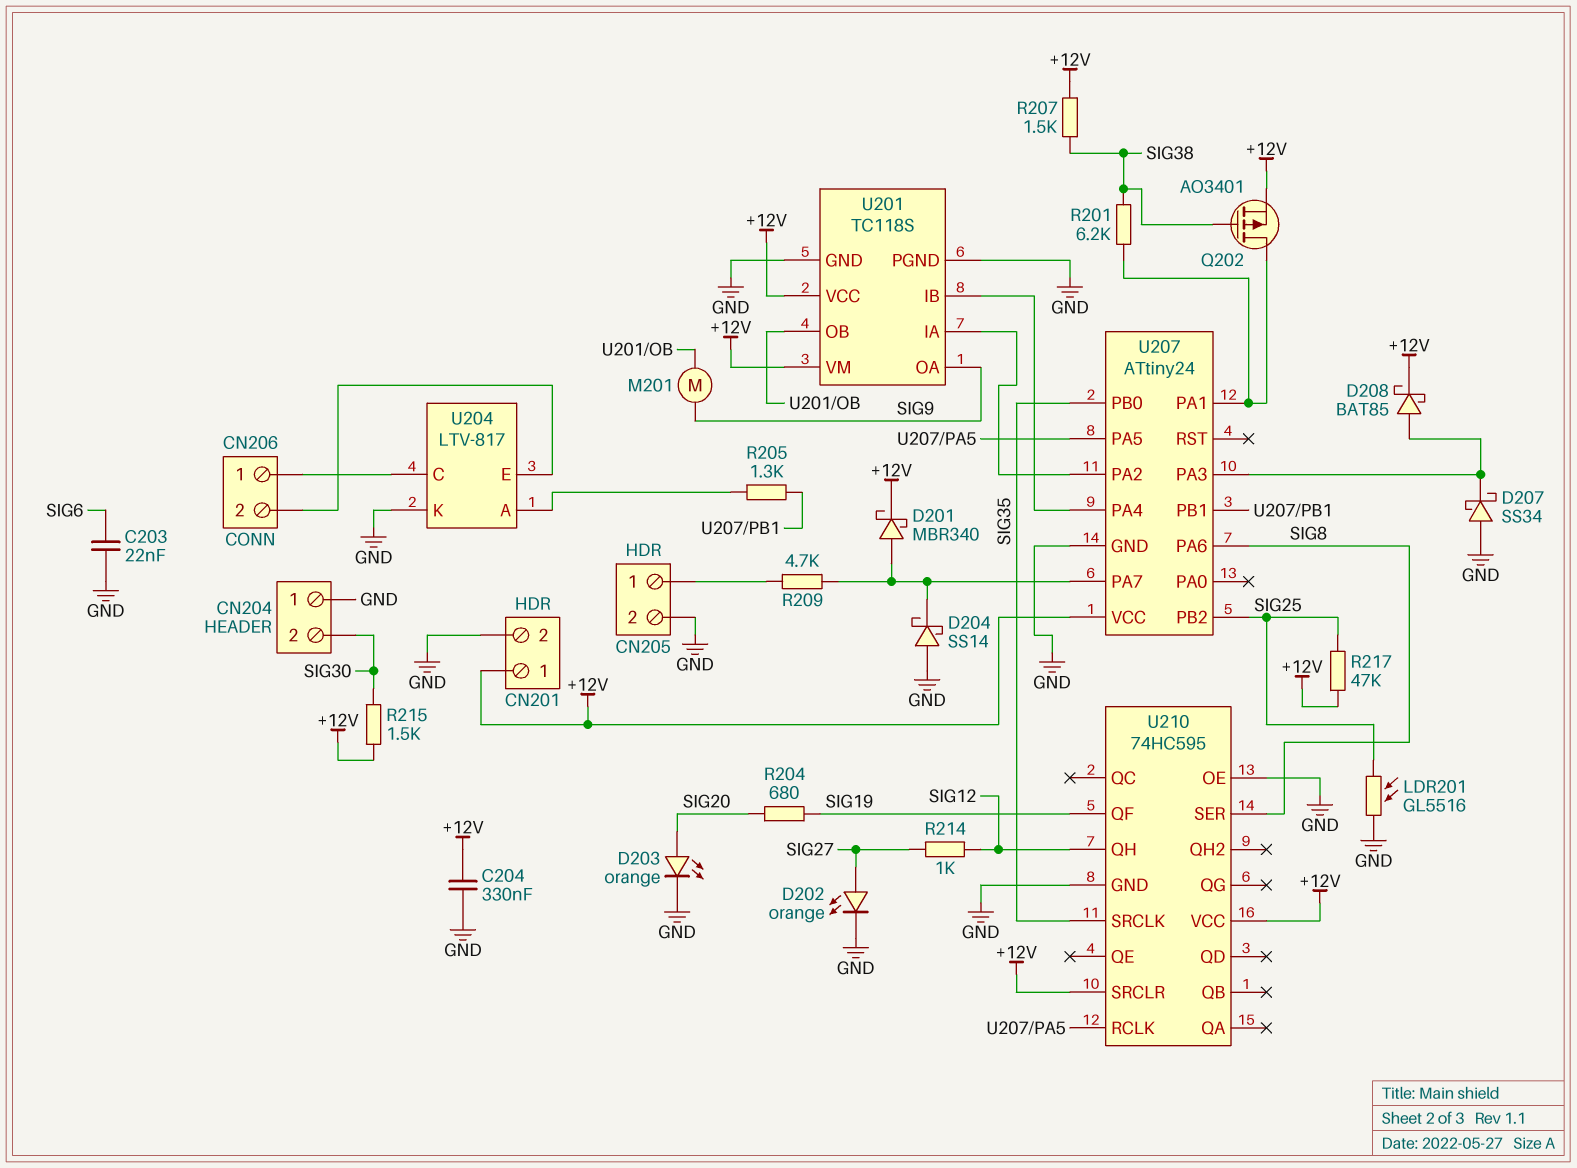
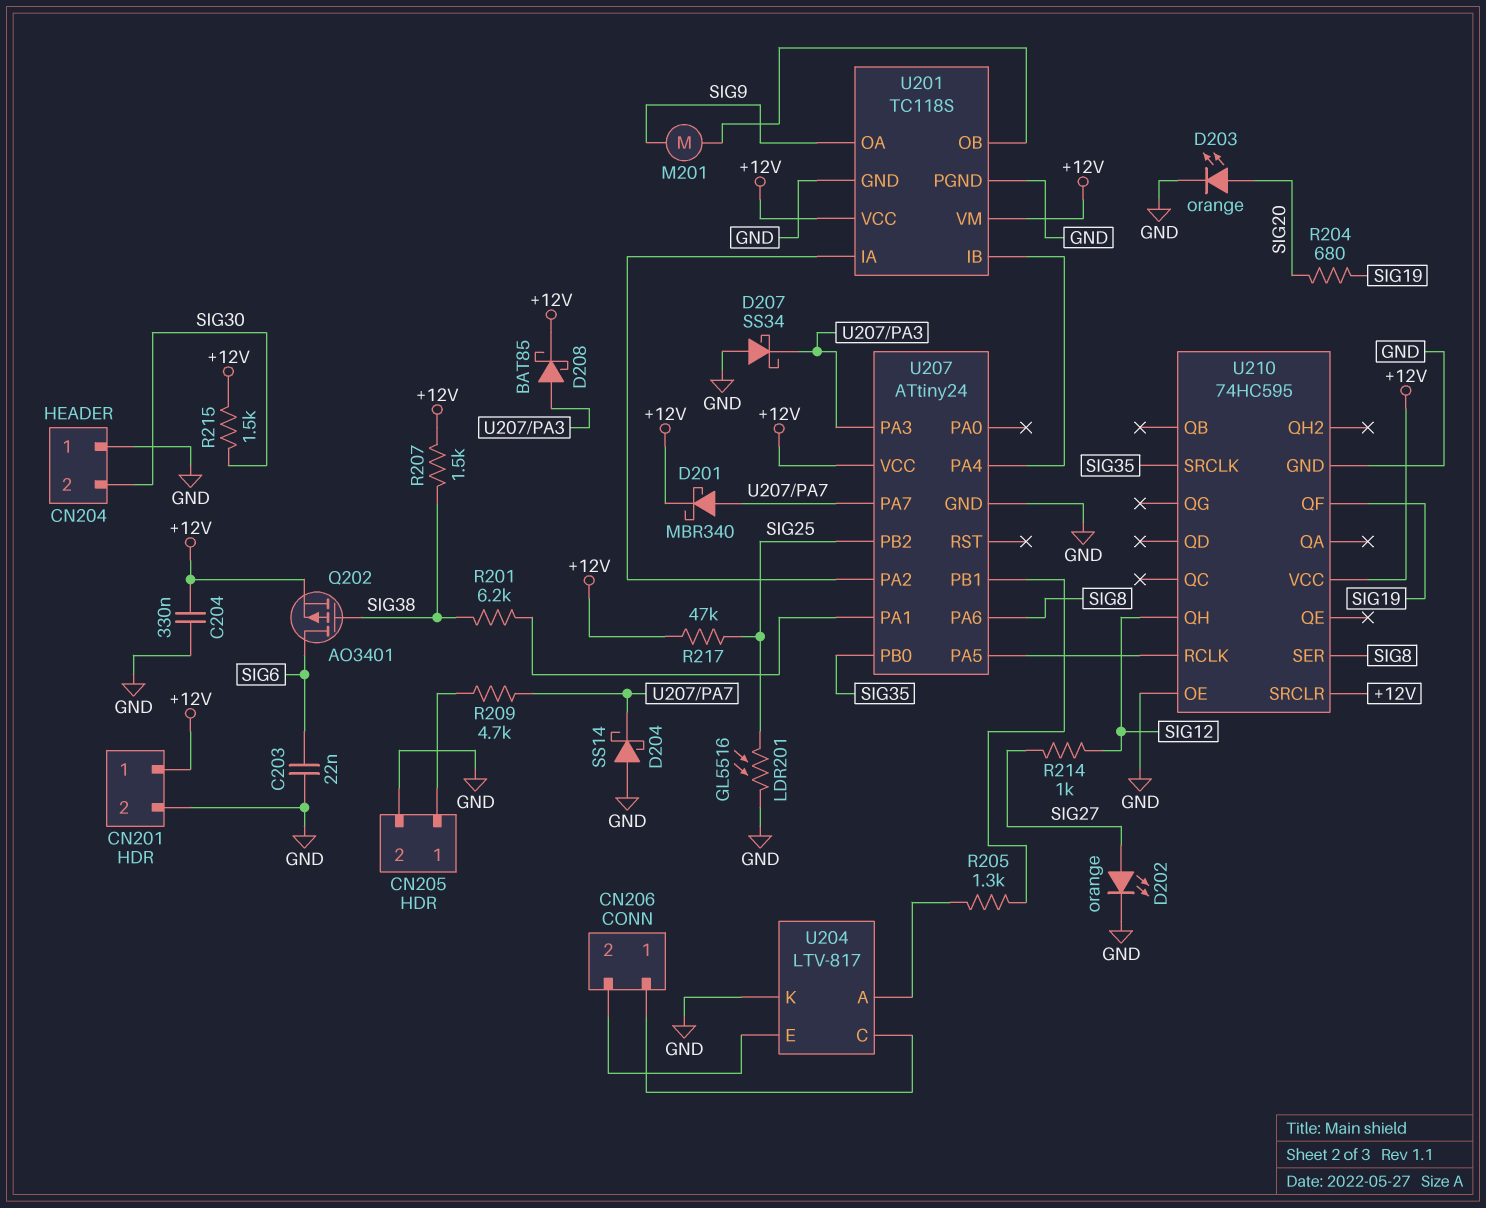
Q202: PMOS AO3401 (G SIG38, D U207/PA1, S +12V) -> PMOS AO3401 (G SIG38, D SIG6, S +12V)

